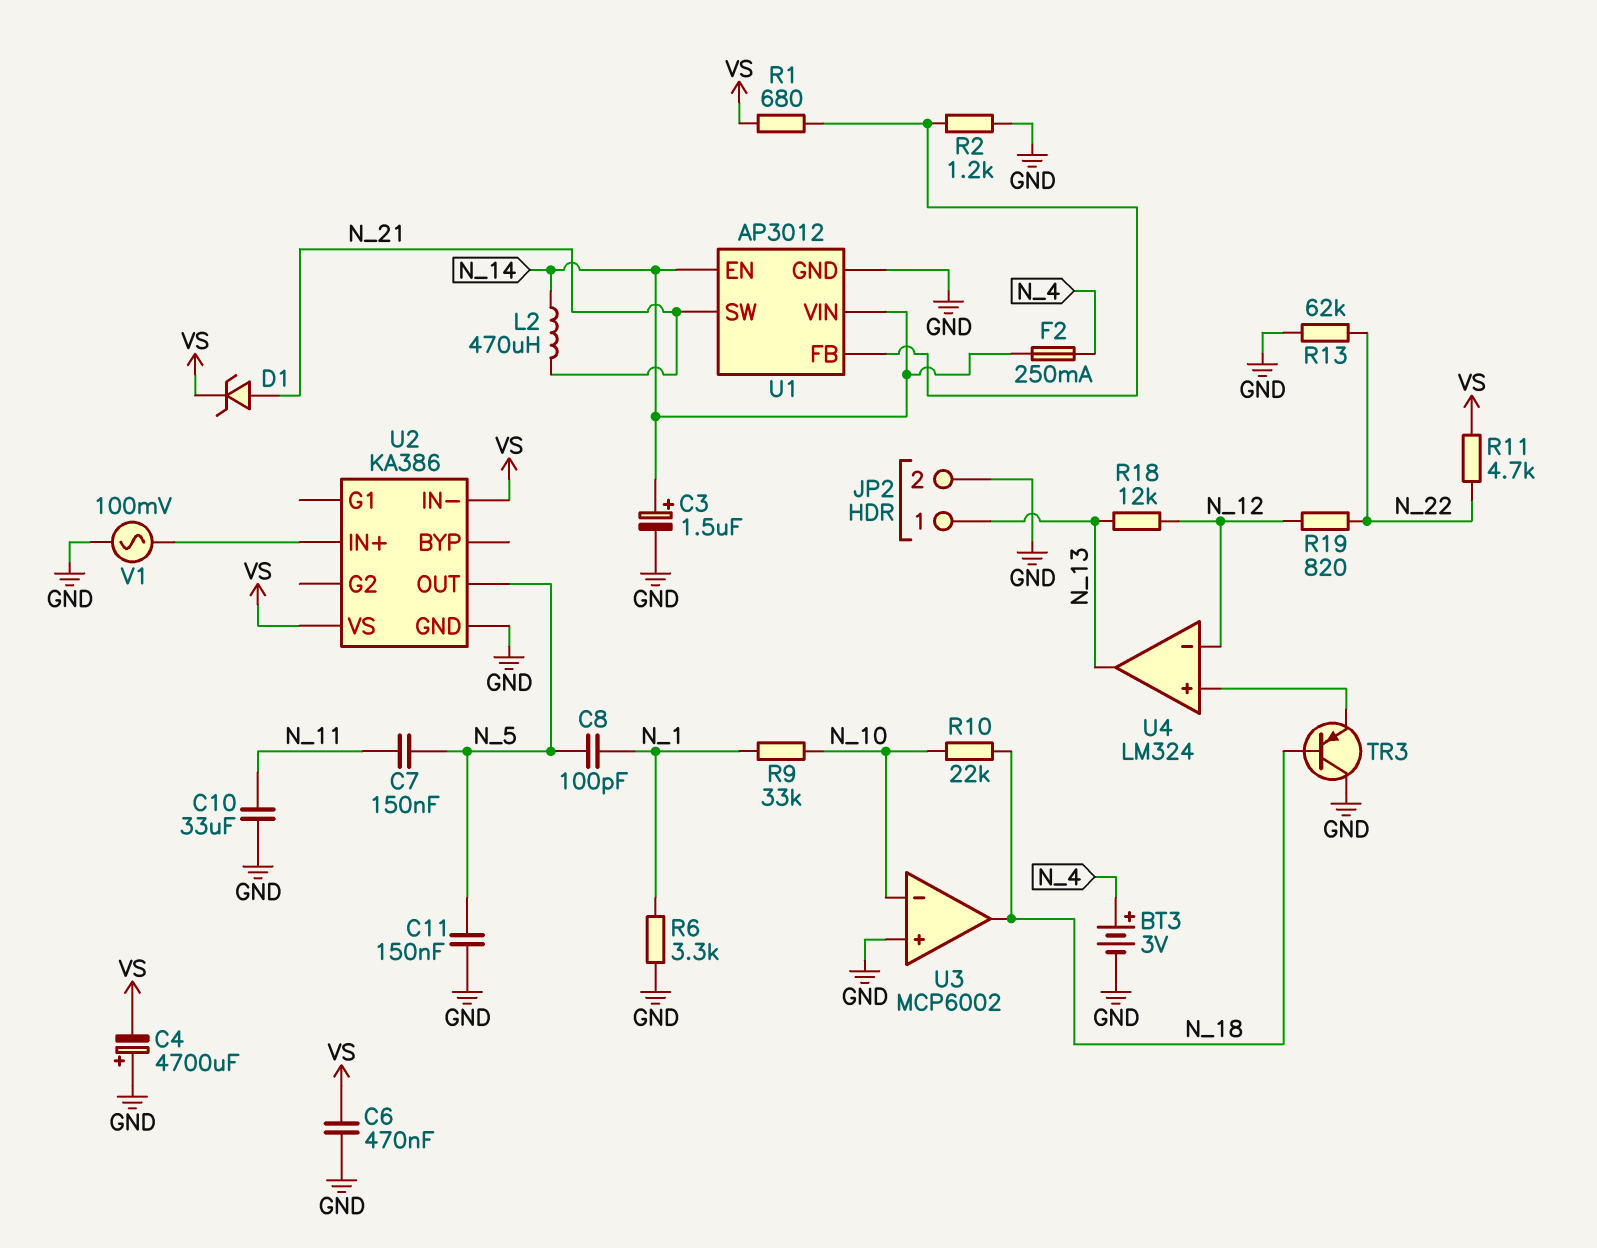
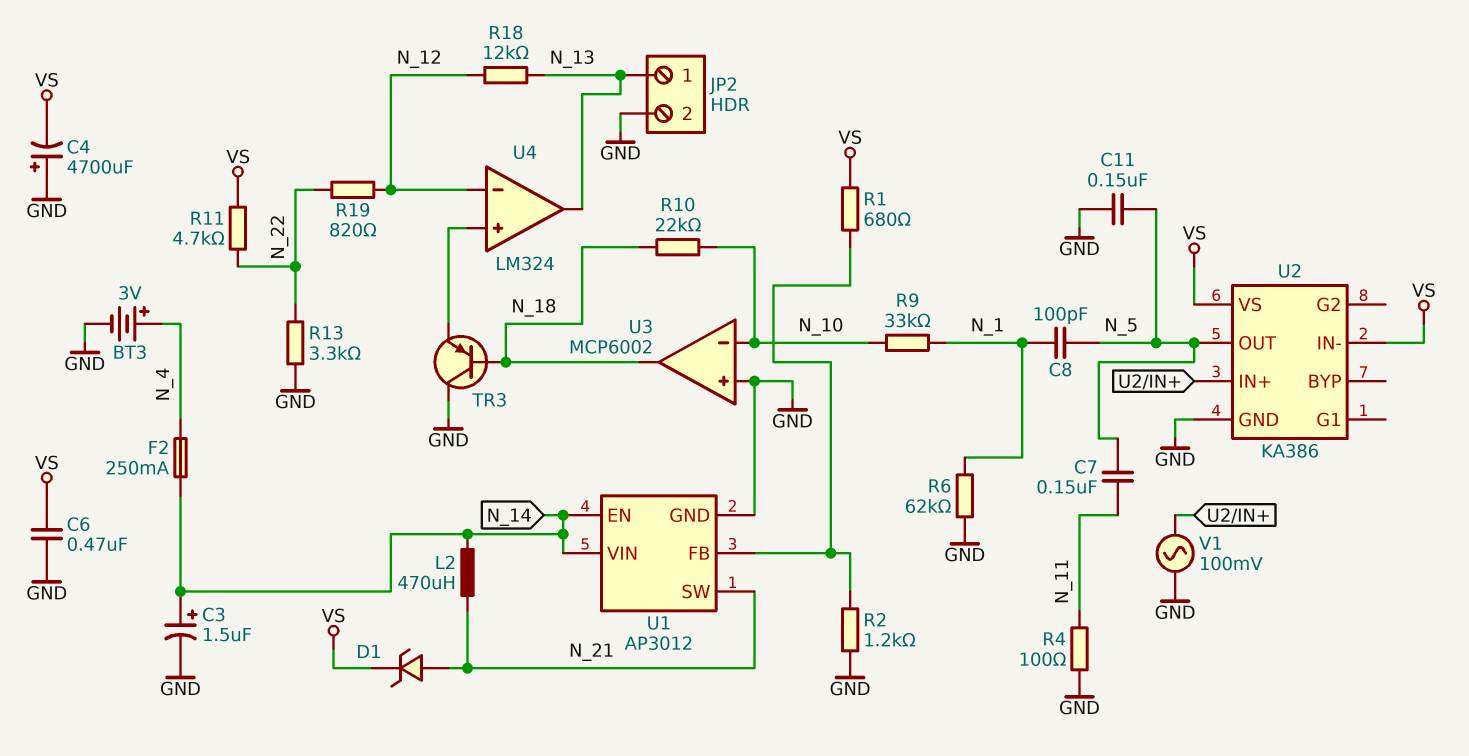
C10: 33uF (GND, N_11) -> none
R4: none -> 100 (GND, N_11)
R6: 3.3k (GND, N_1) -> 62k (GND, N_1)
R13: 62k (GND, N_22) -> 3.3k (GND, N_22)

